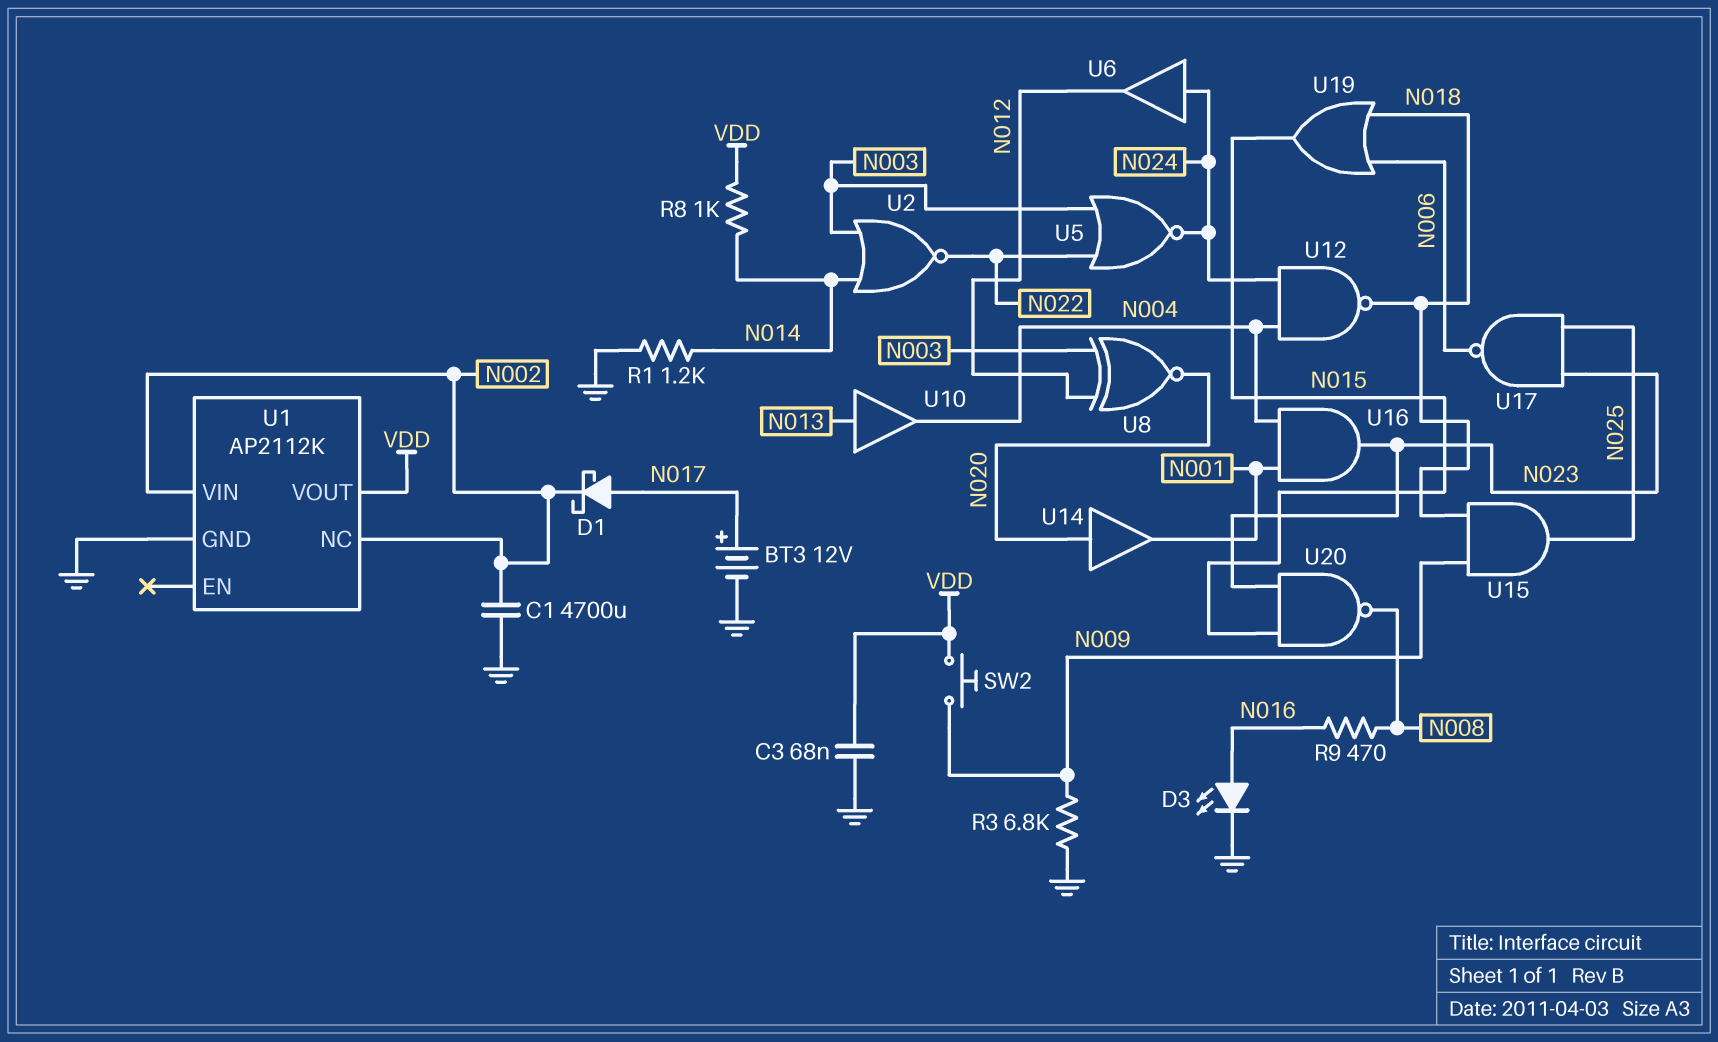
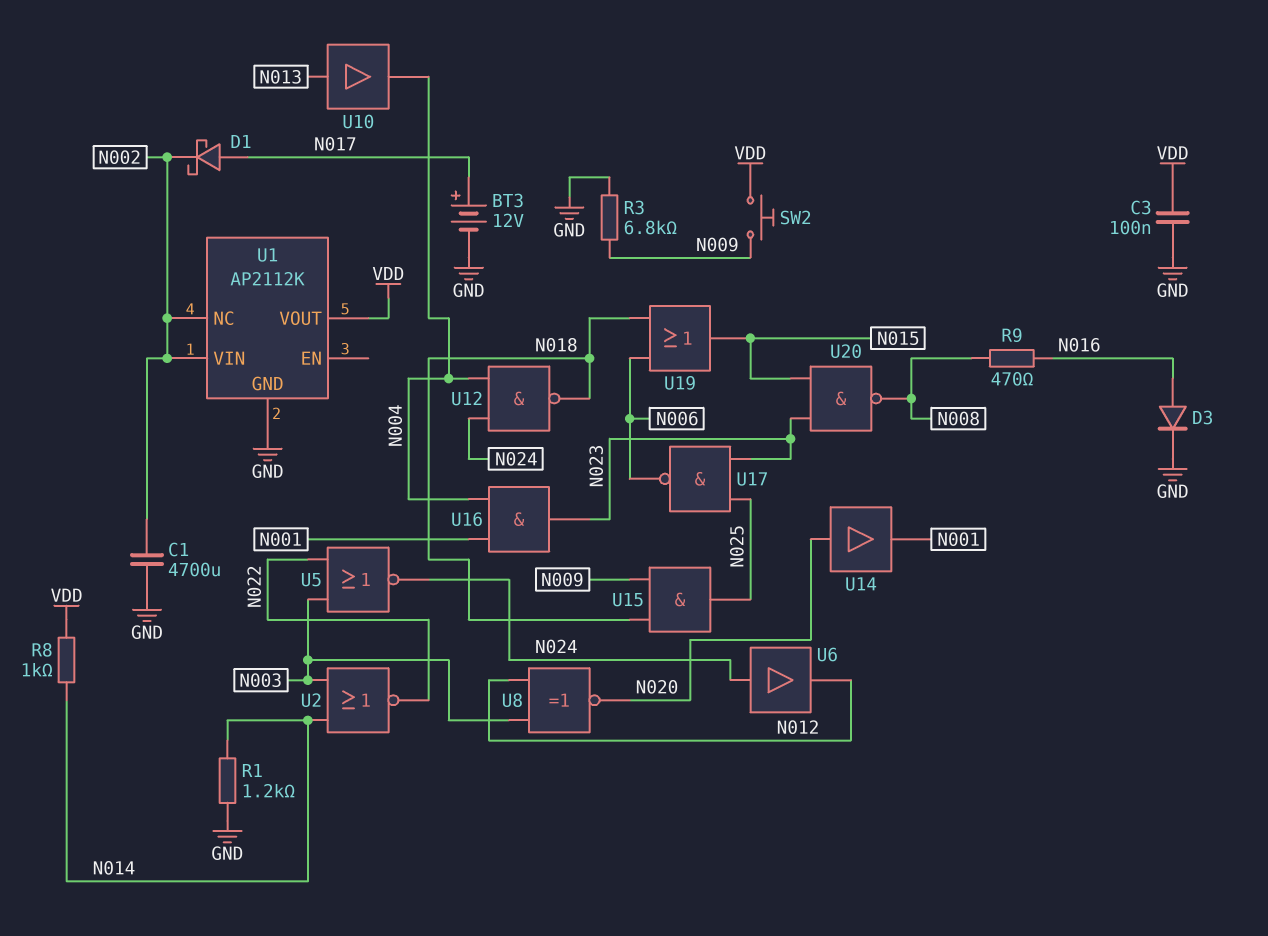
C3: 68nF (GND, VDD) -> 100nF (GND, VDD)
D3: LED (A N016, K GND) -> diode (A N016, K GND)

